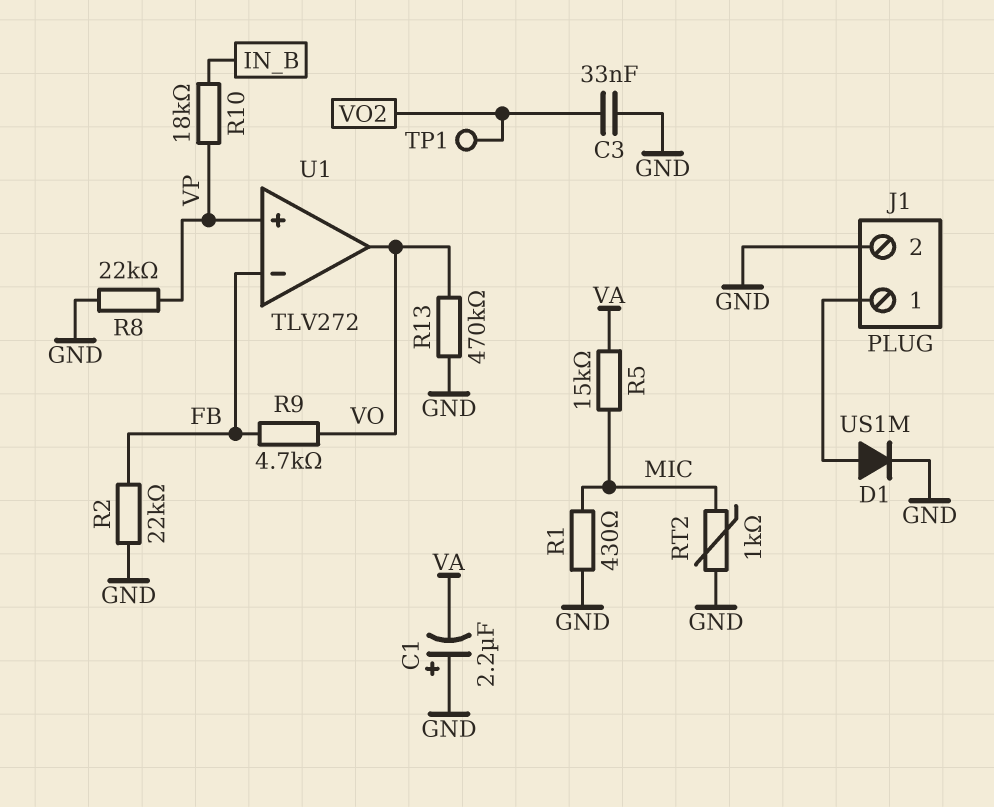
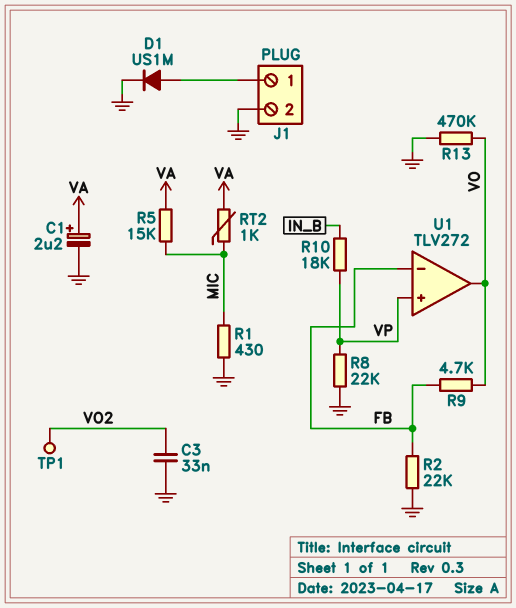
C1: 2.2uF (plus GND, minus VA) -> 2.2uF (plus VA, minus GND)
RT2: 1k (GND, MIC) -> 1k (MIC, VA)

